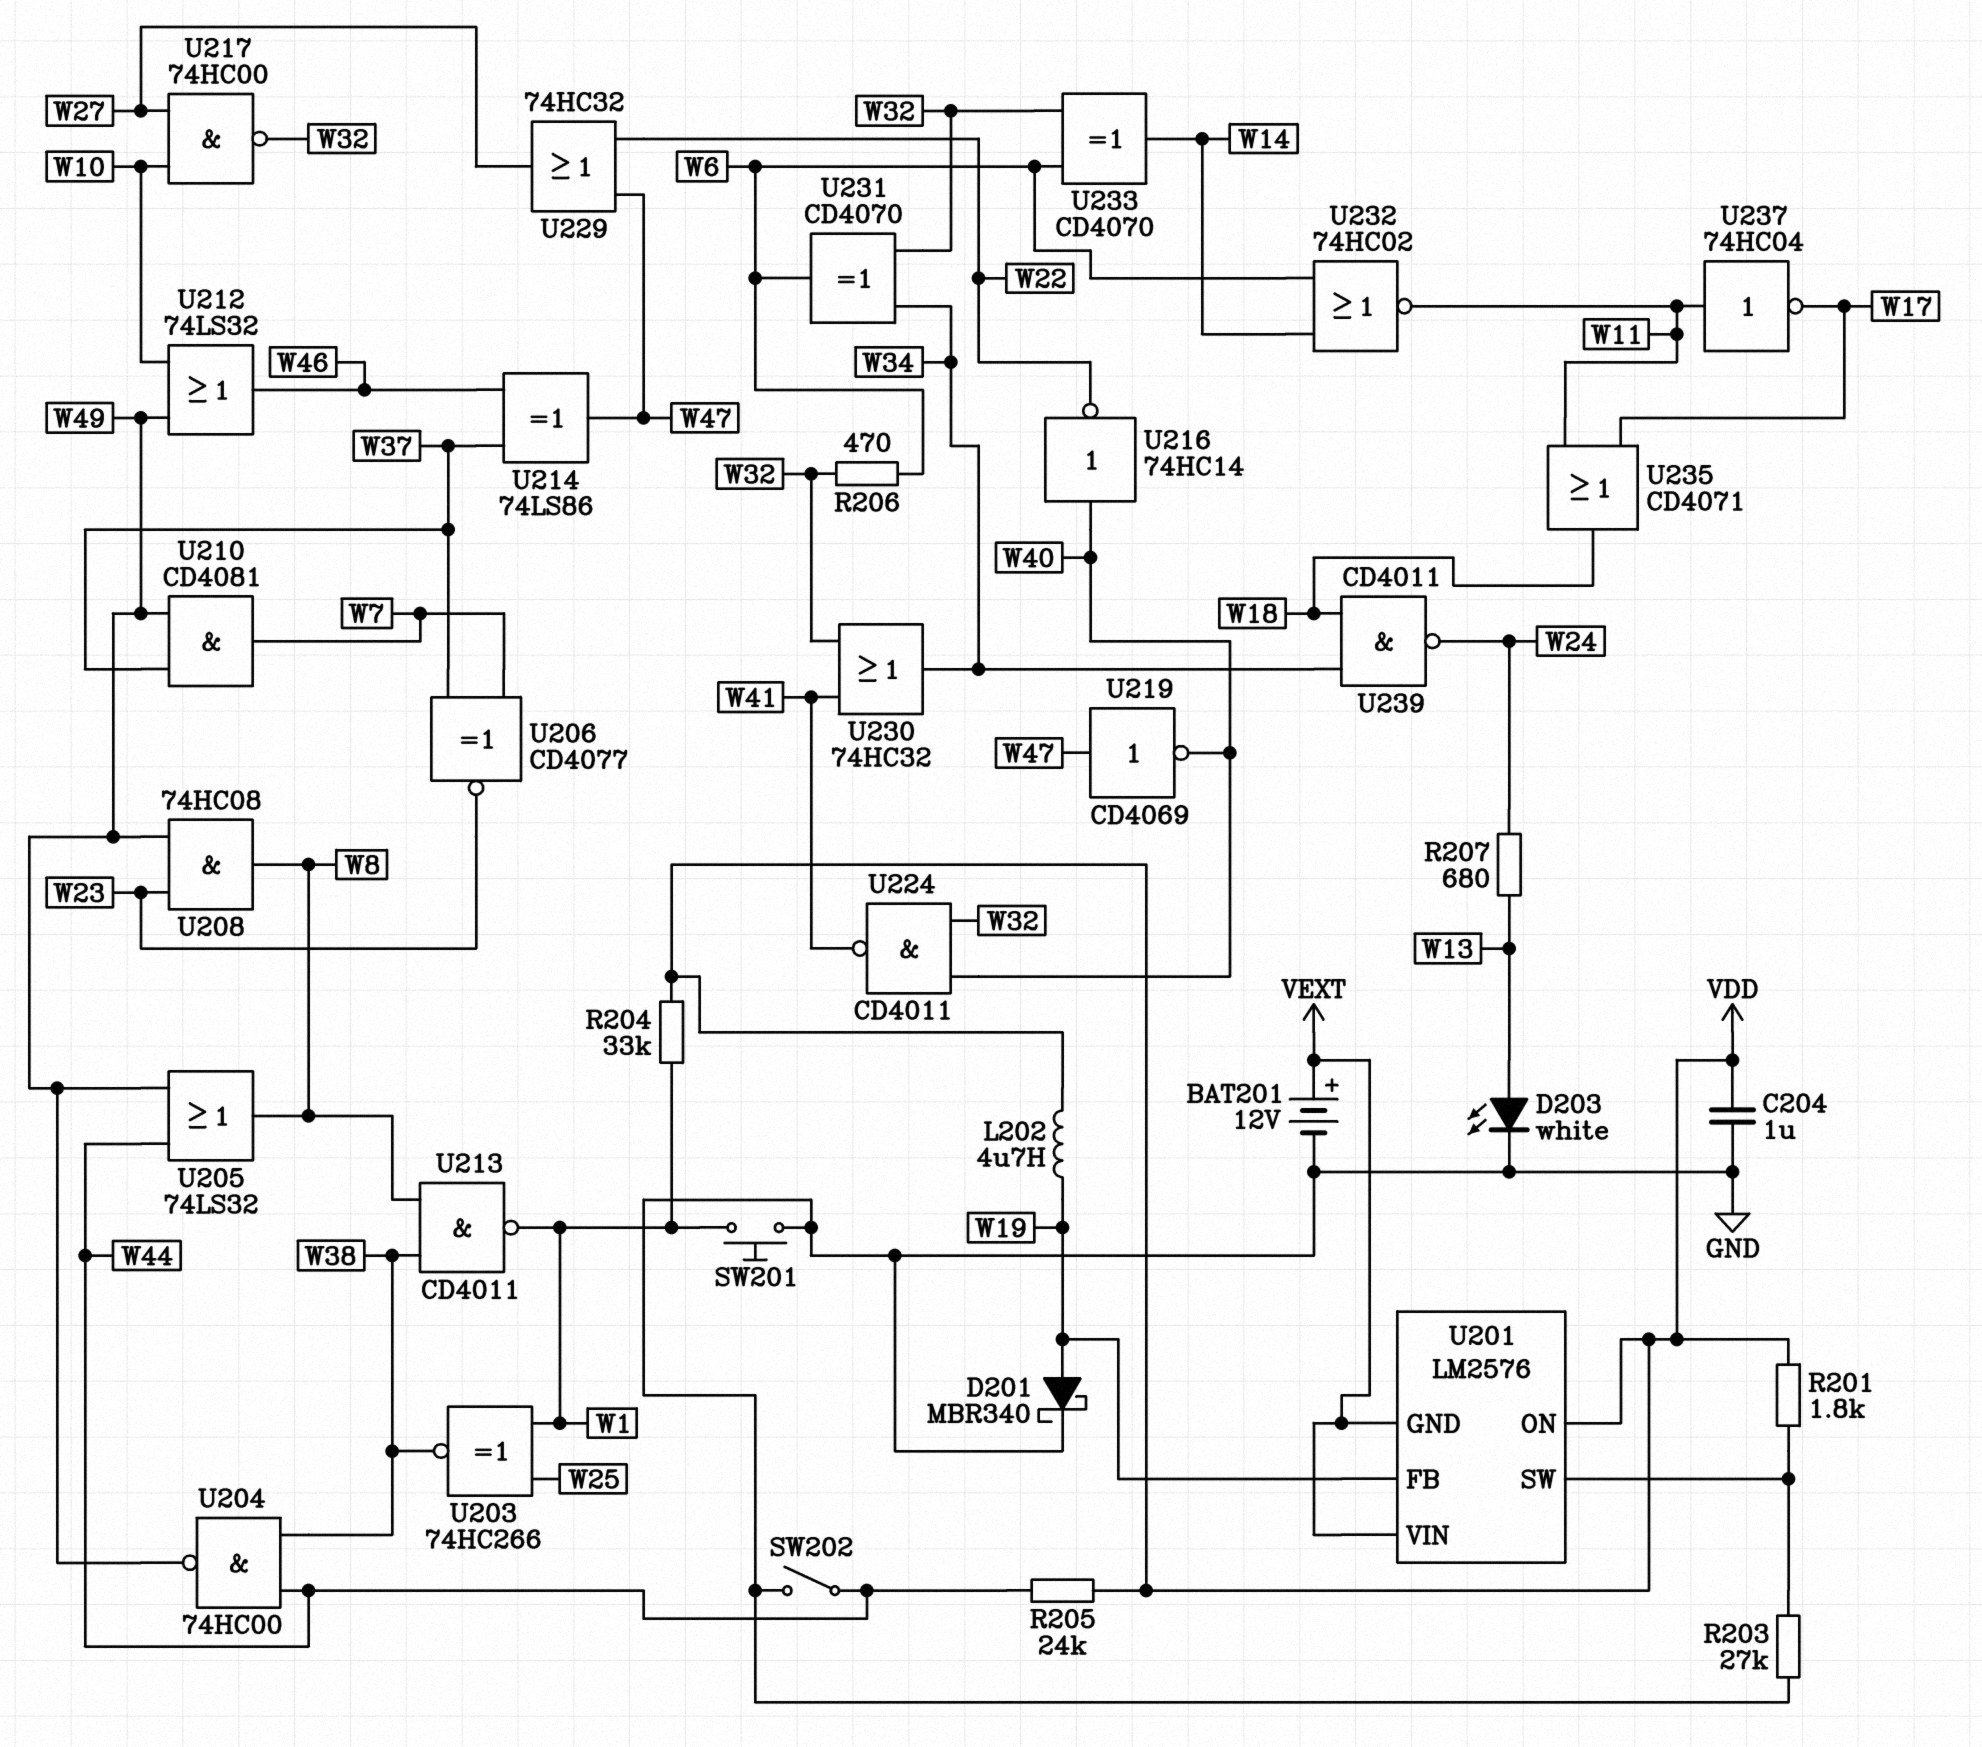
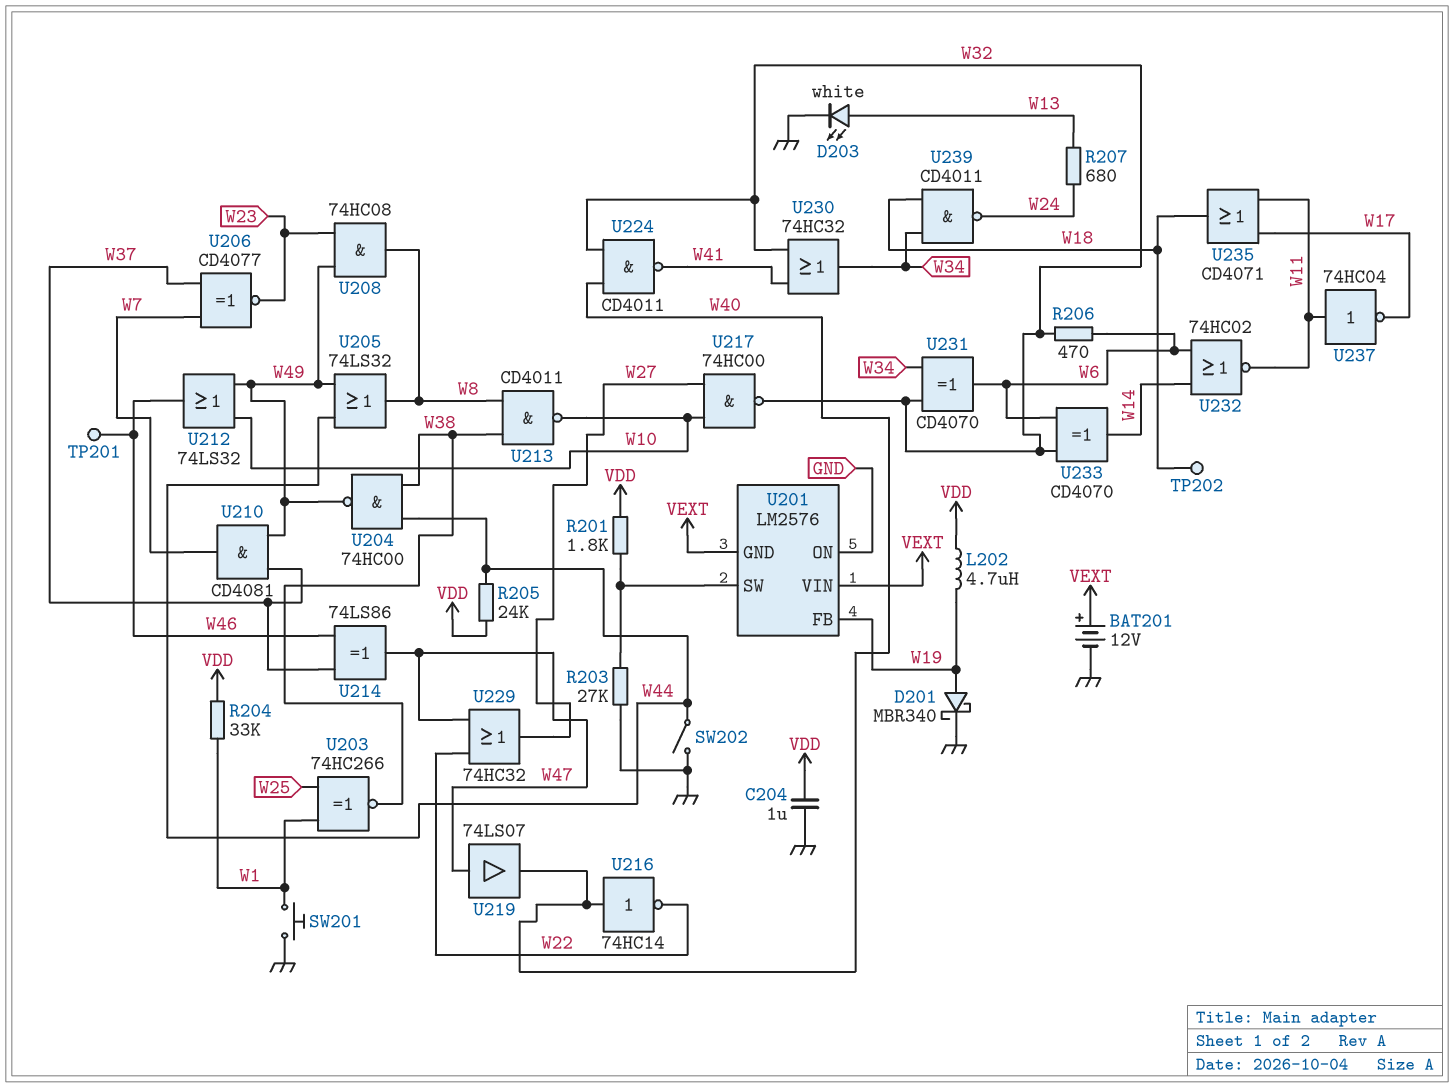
TP201: none -> test point (W46)
TP202: none -> test point (W18)
U201 pin ON: VDD -> GND
U213: NAND CD4011 (in W8, in W38, out W1) -> NAND CD4011 (in W8, in W38, out W10)
U219: NOT CD4069 (in W47, out W40) -> buffer 74LS07 (in W47, out W40)

